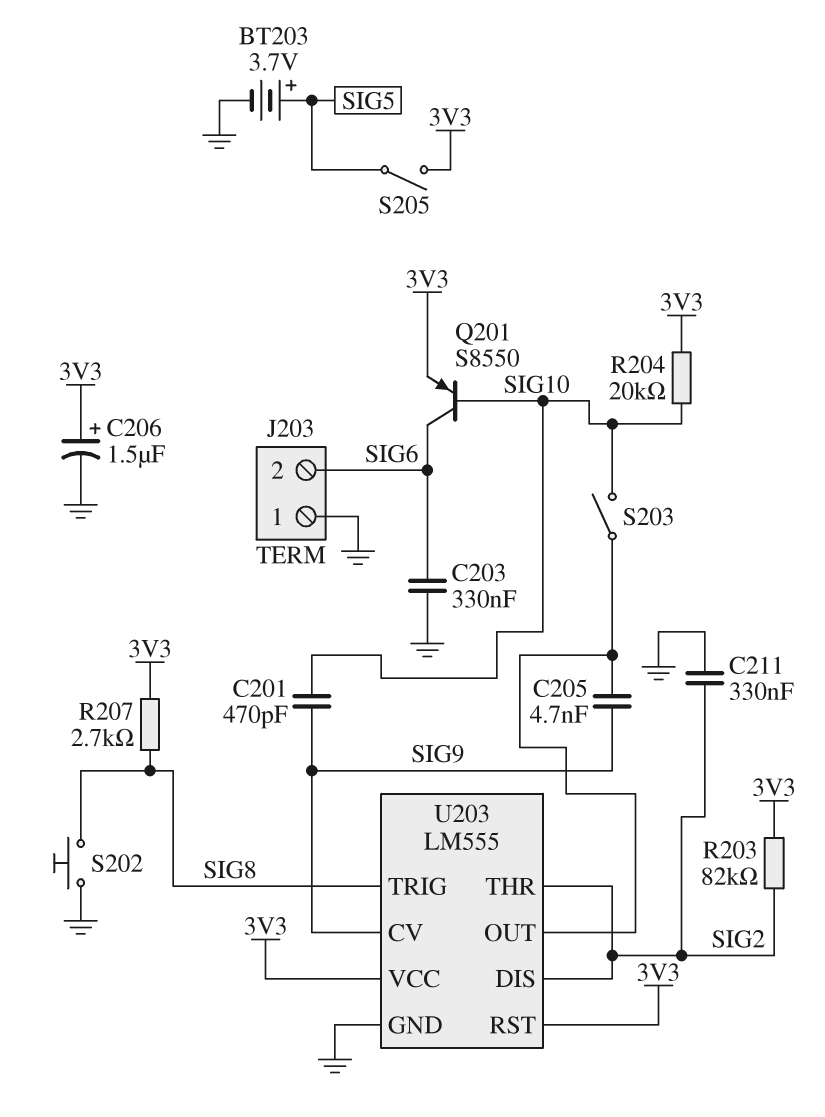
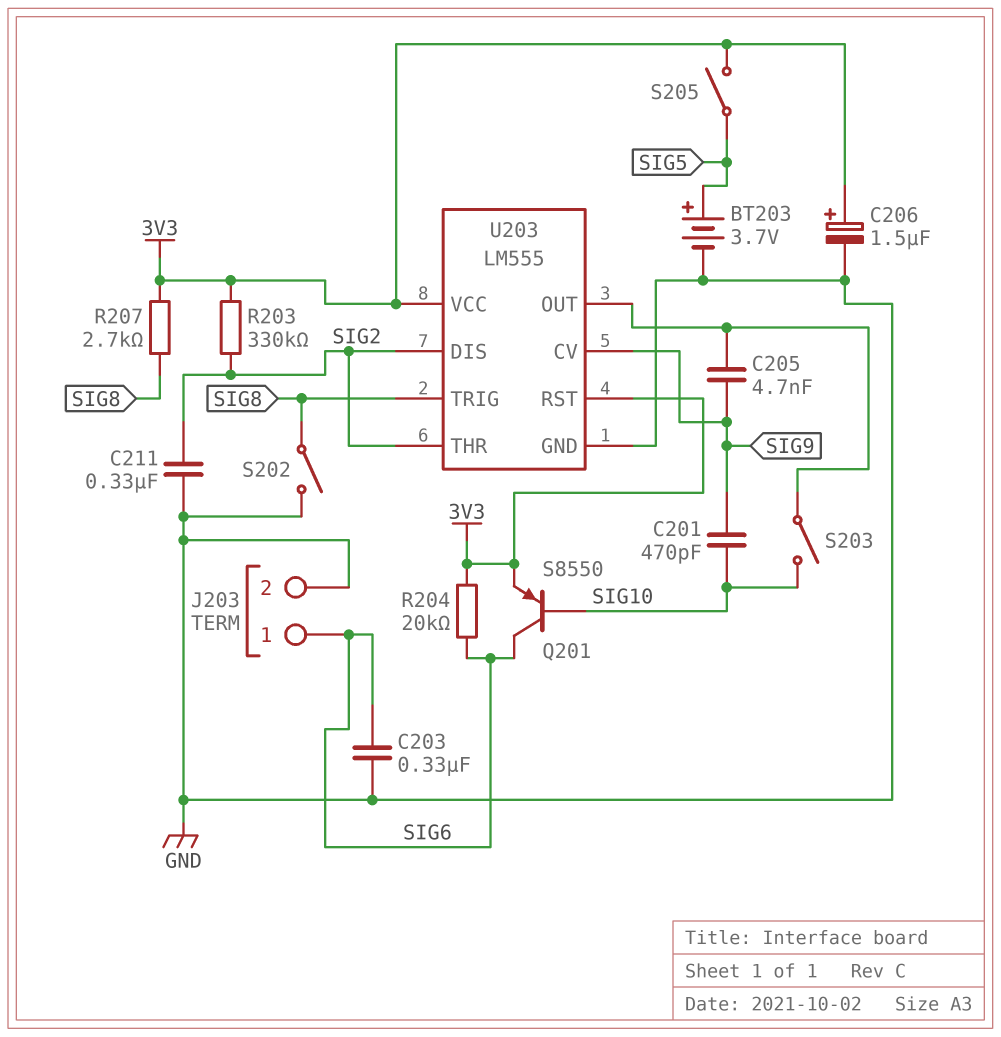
J203 pin 1: GND -> SIG6
J203 pin 2: SIG6 -> GND
R203: 82k (3V3, SIG2) -> 330k (3V3, SIG2)
R204: 20k (3V3, SIG10) -> 20k (3V3, SIG6)
S202: button (GND, SIG8) -> switch (GND, SIG8)

